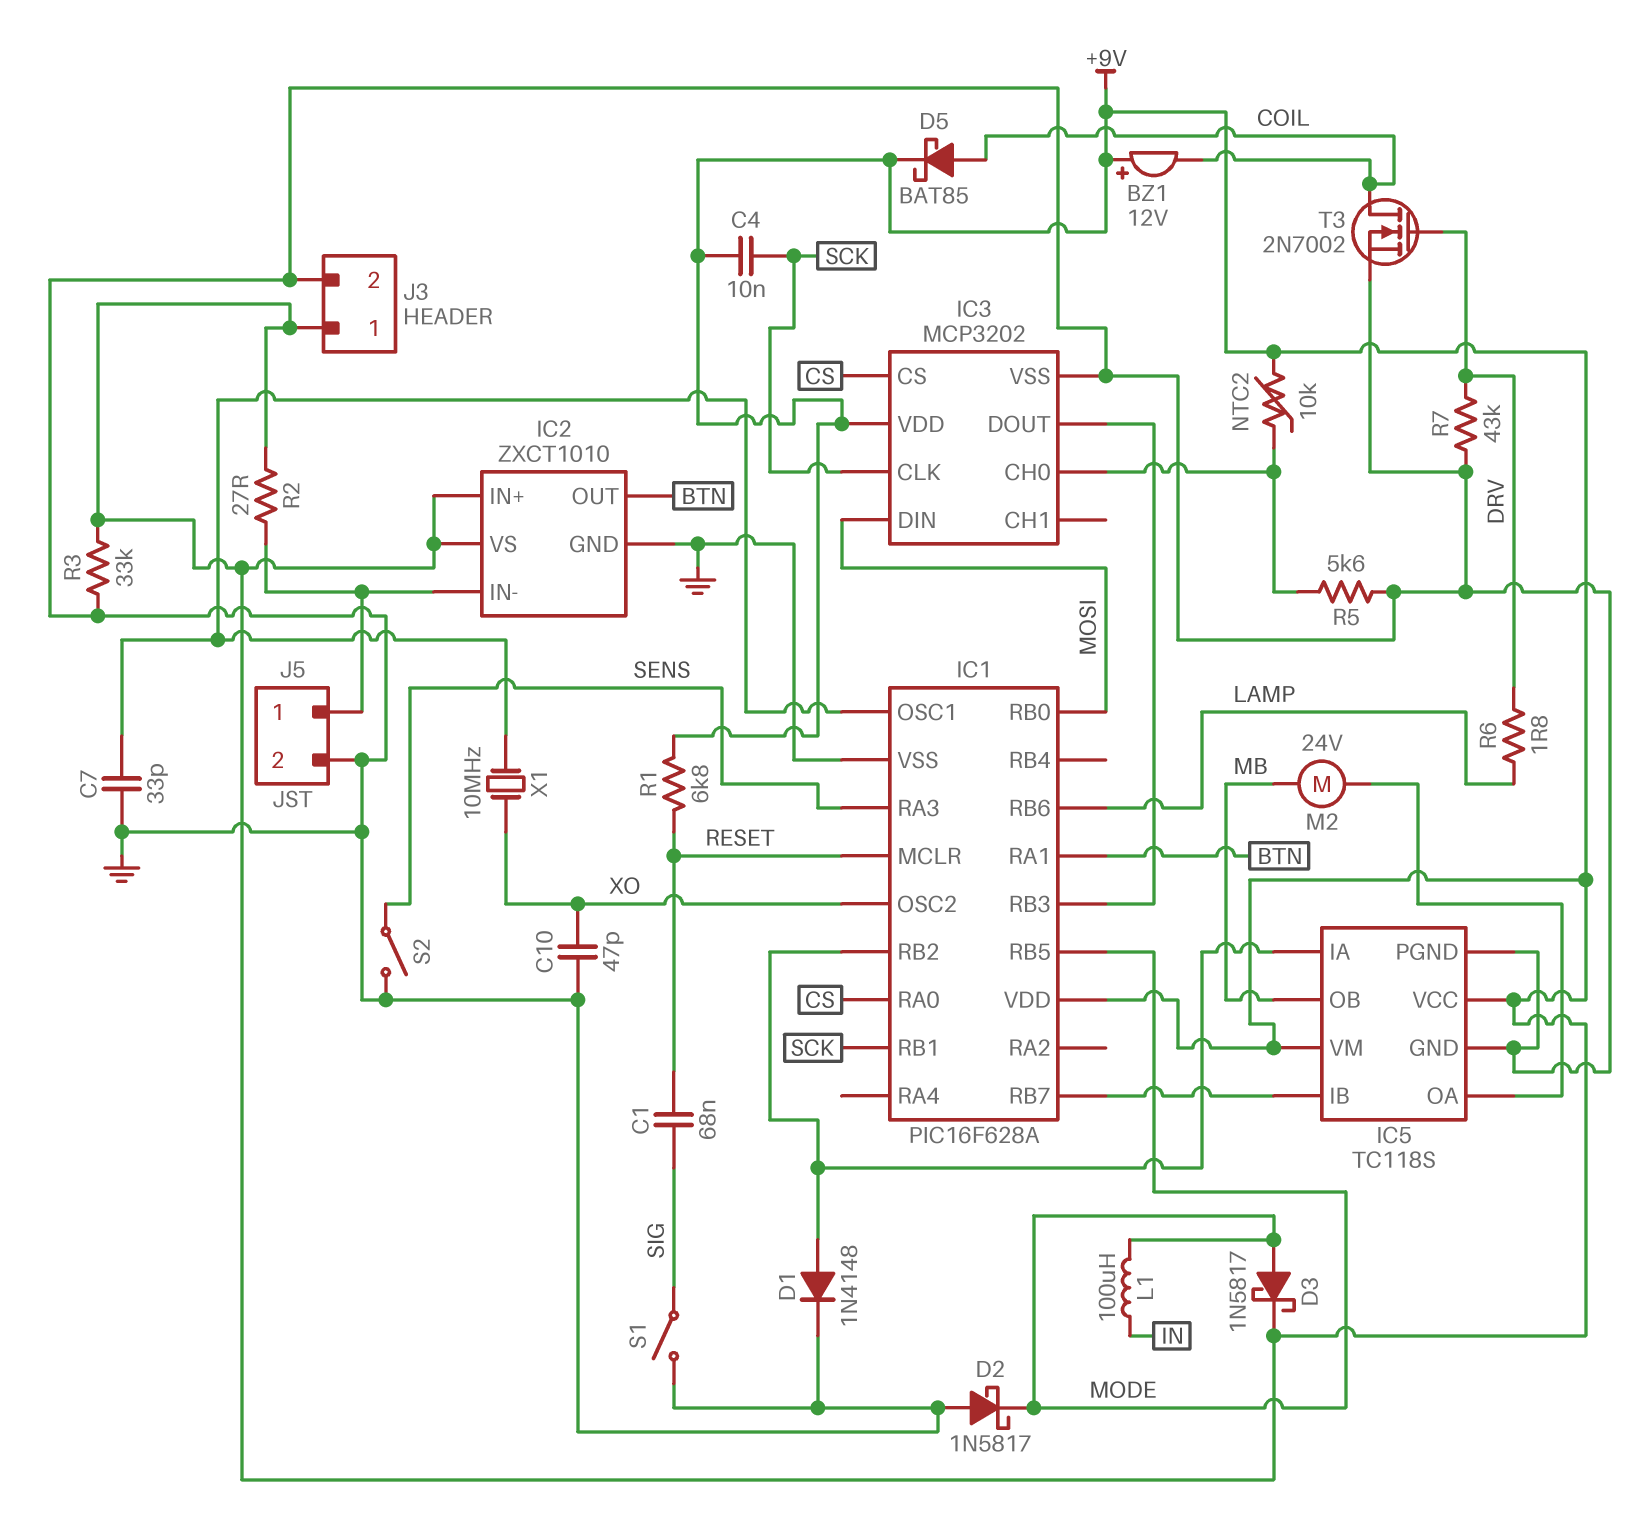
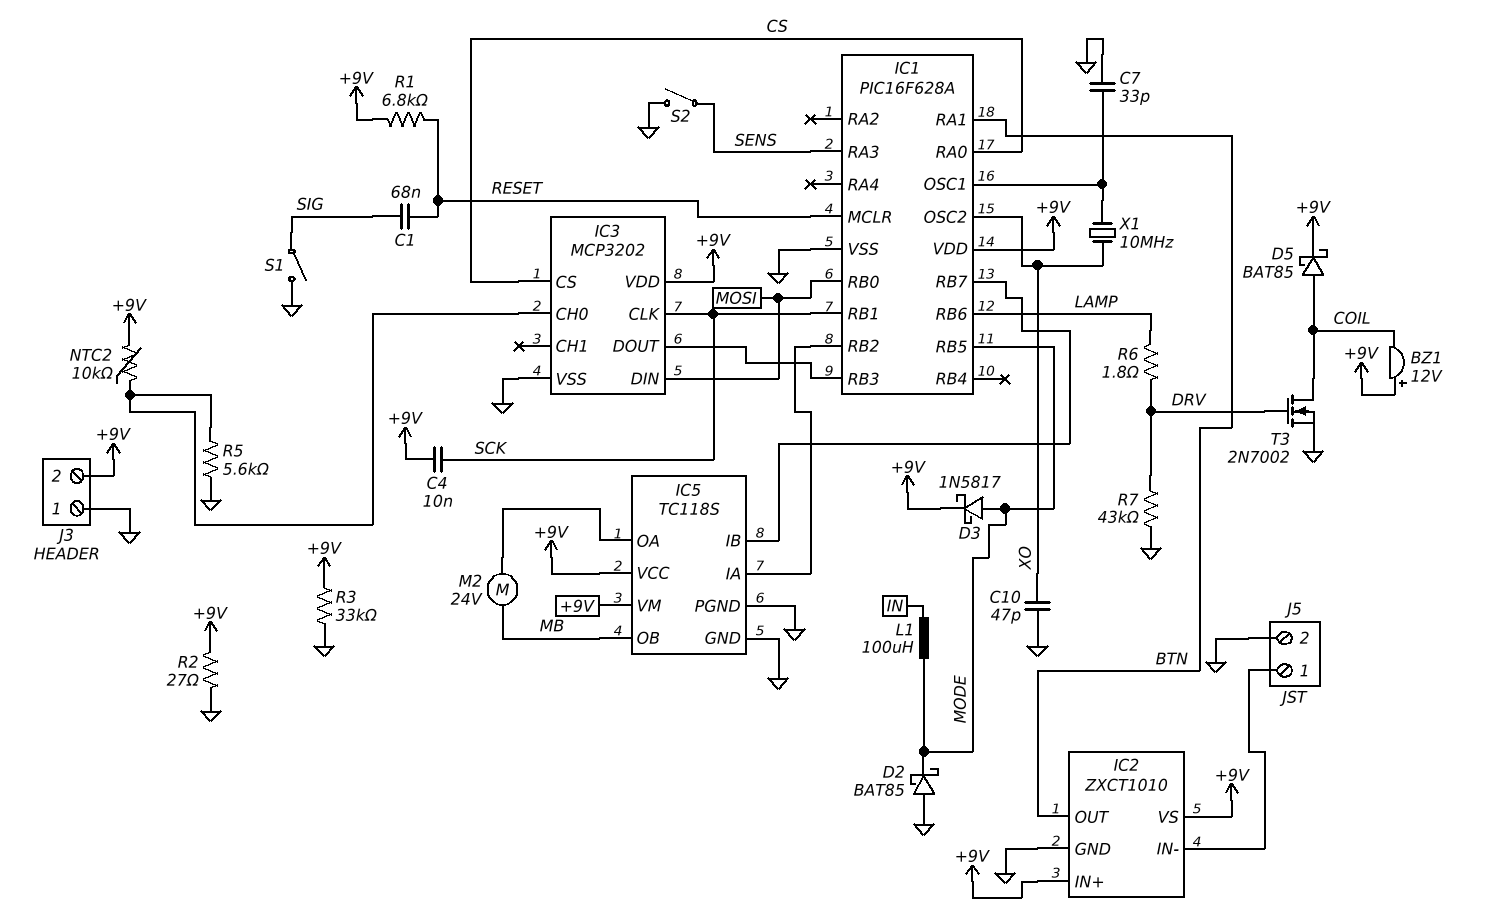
D1: diode 1N4148 (A IC1/RB2, K GND) -> none
D2: schottky 1N5817 (A GND, K MODE) -> schottky BAT85 (A GND, K MODE)
J3 pin 1: +9V -> GND
J3 pin 2: GND -> +9V
R2: 27 (+9V, IC2/IN-) -> 27 (+9V, GND)

